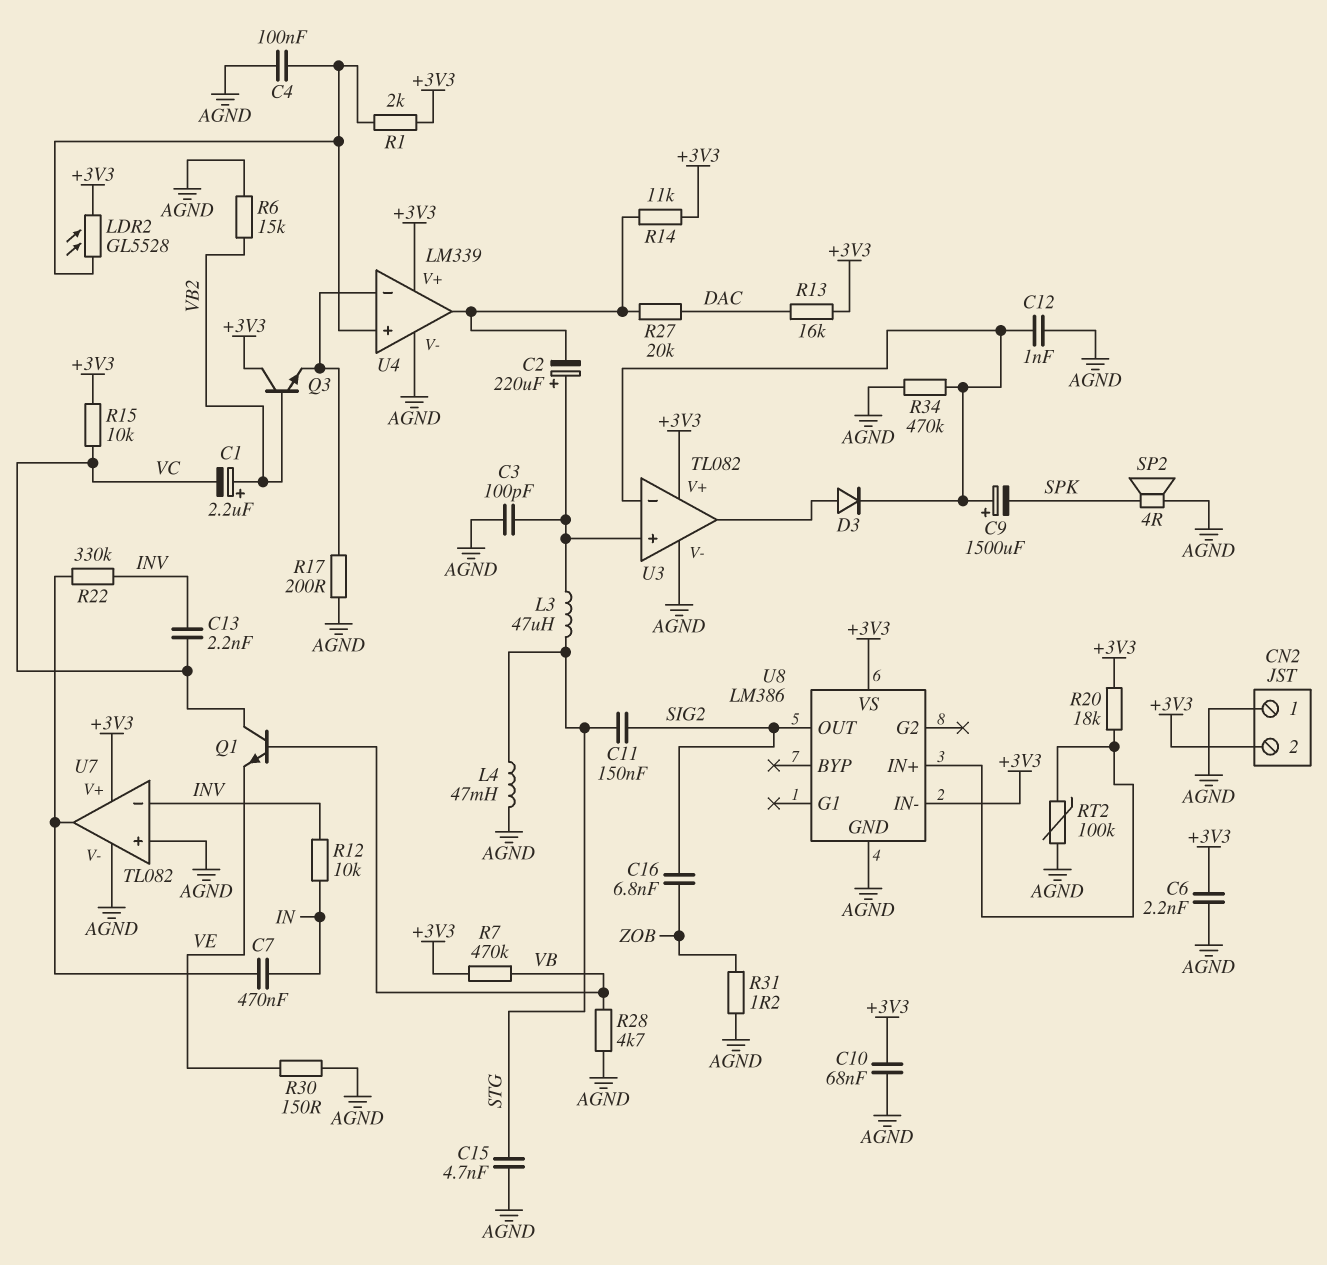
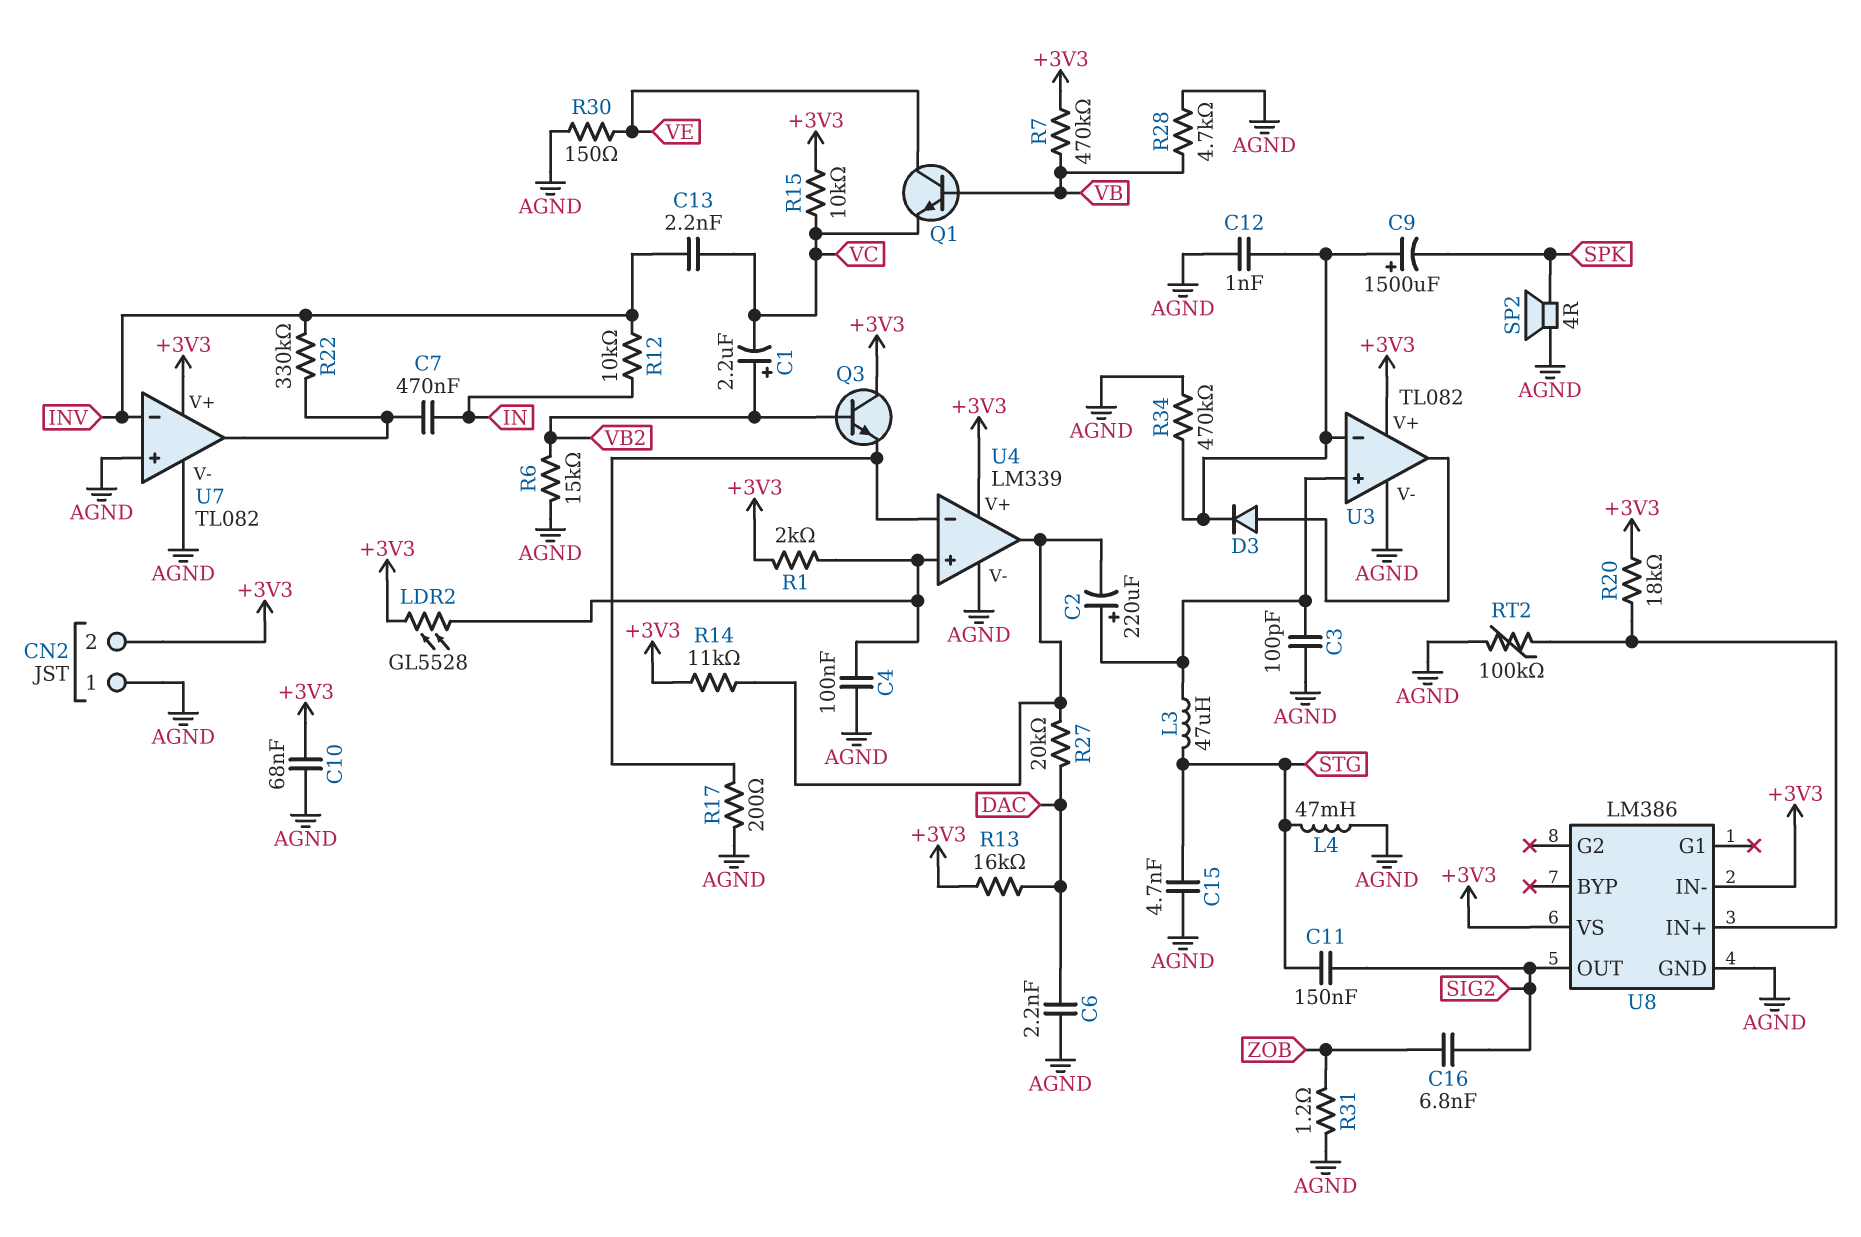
C6: 2.2nF (+3V3, AGND) -> 2.2nF (AGND, DAC)
Q1: NPN (B VB, C VC, E VE) -> NPN (B VB, C VE, E VC)

